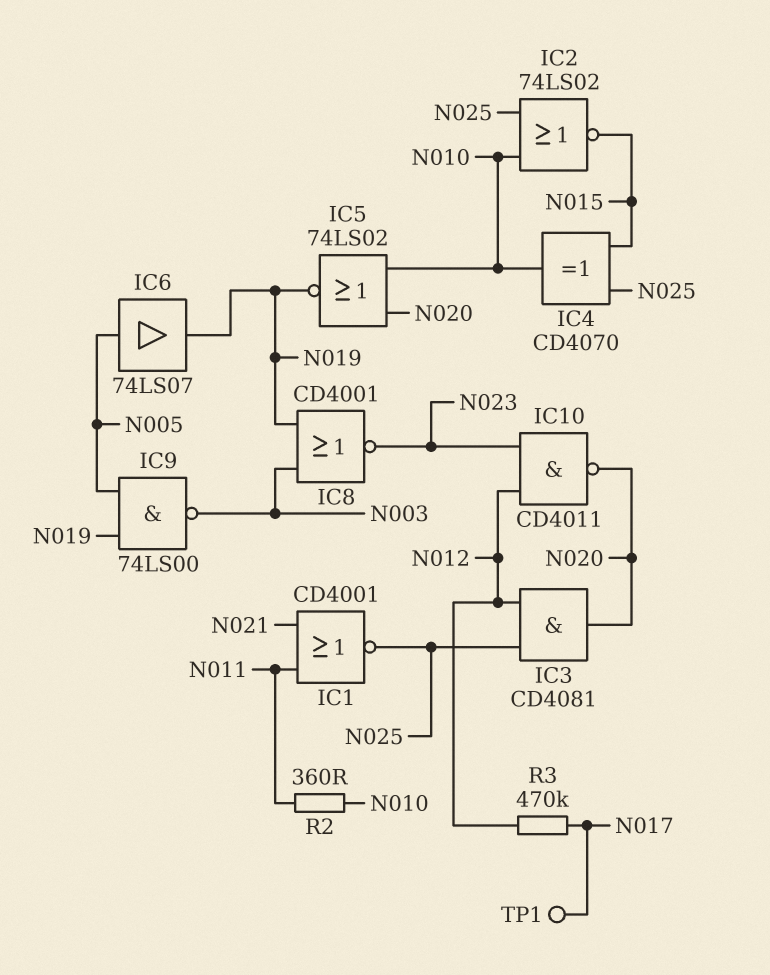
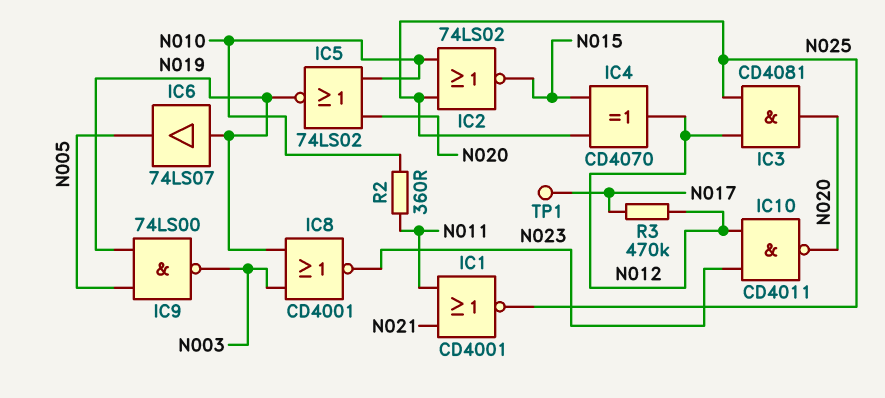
IC4: XOR CD4070 (in N015, in N025, out N010) -> XOR CD4070 (in N015, in N025, out N012)
IC6: buffer 74LS07 (in N005, out N019) -> buffer 74LS07 (in N019, out N005)

